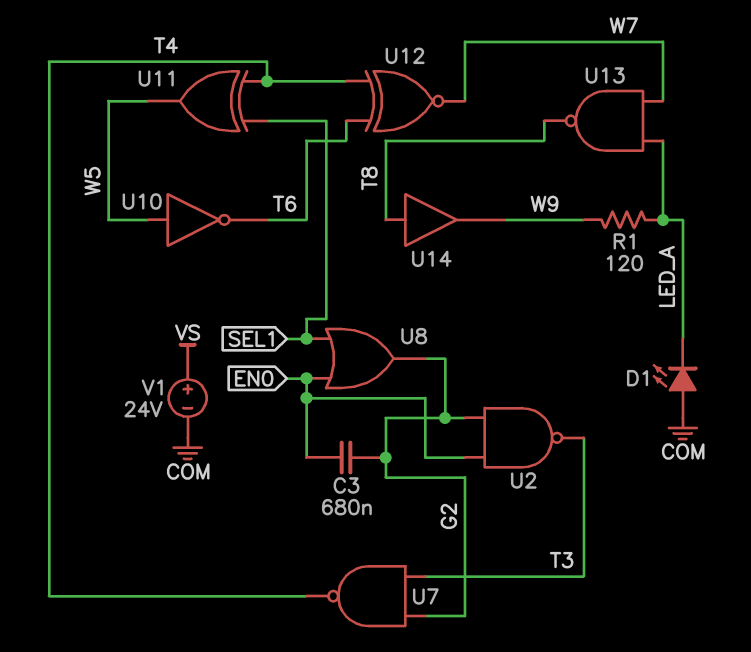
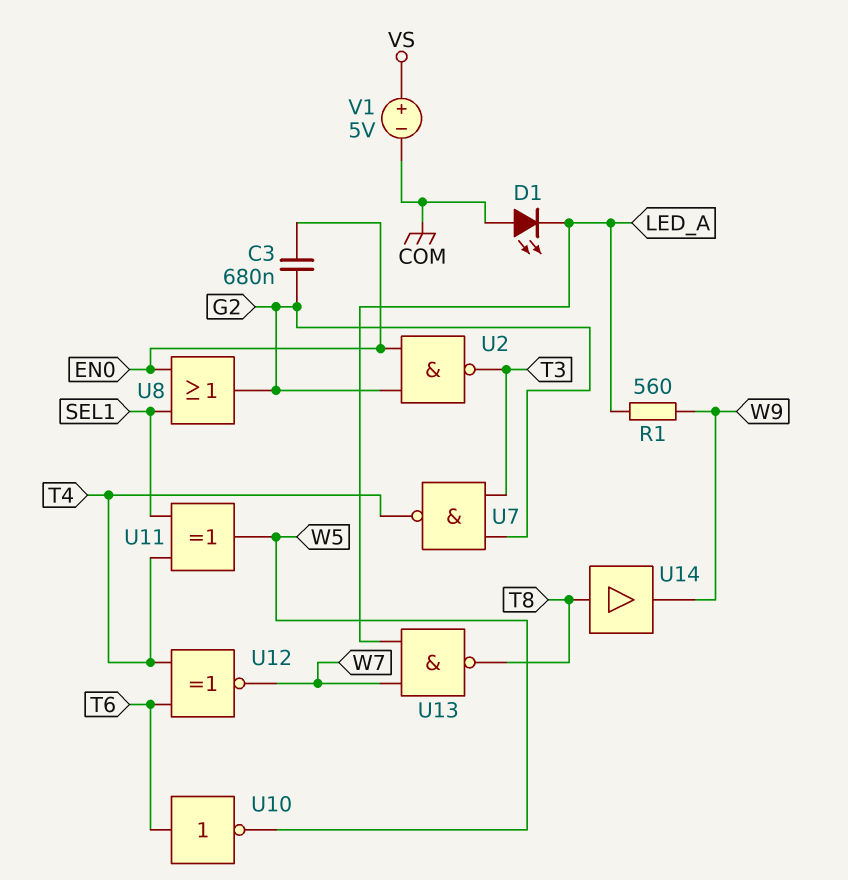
R1: 120 (LED_A, W9) -> 560 (LED_A, W9)
U10: NOT (in W5, out T6) -> NOT (in T6, out W5)
V1: 24V (plus VS, minus COM) -> 5V (plus VS, minus COM)

